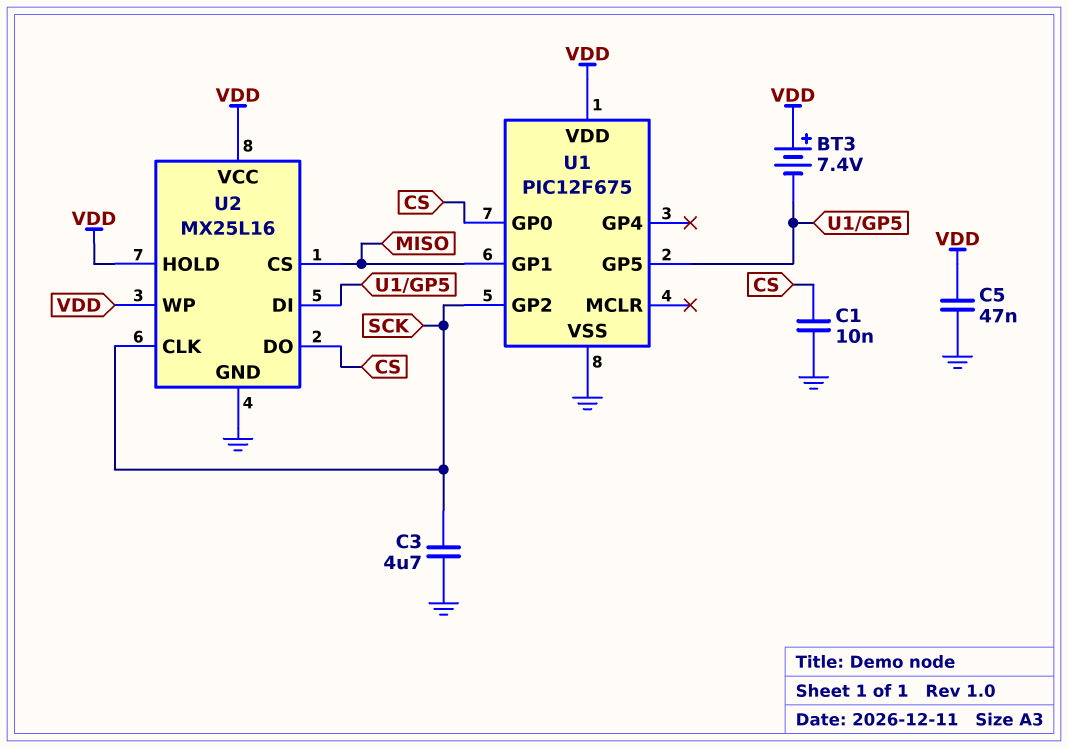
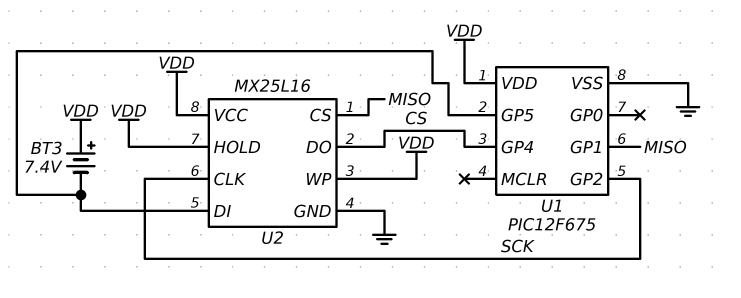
C1: 10nF (CS, GND) -> none
C3: 4.7uF (GND, SCK) -> none
C5: 47nF (GND, VDD) -> none
U1 pin GP0: CS -> none
U1 pin GP4: none -> CS

